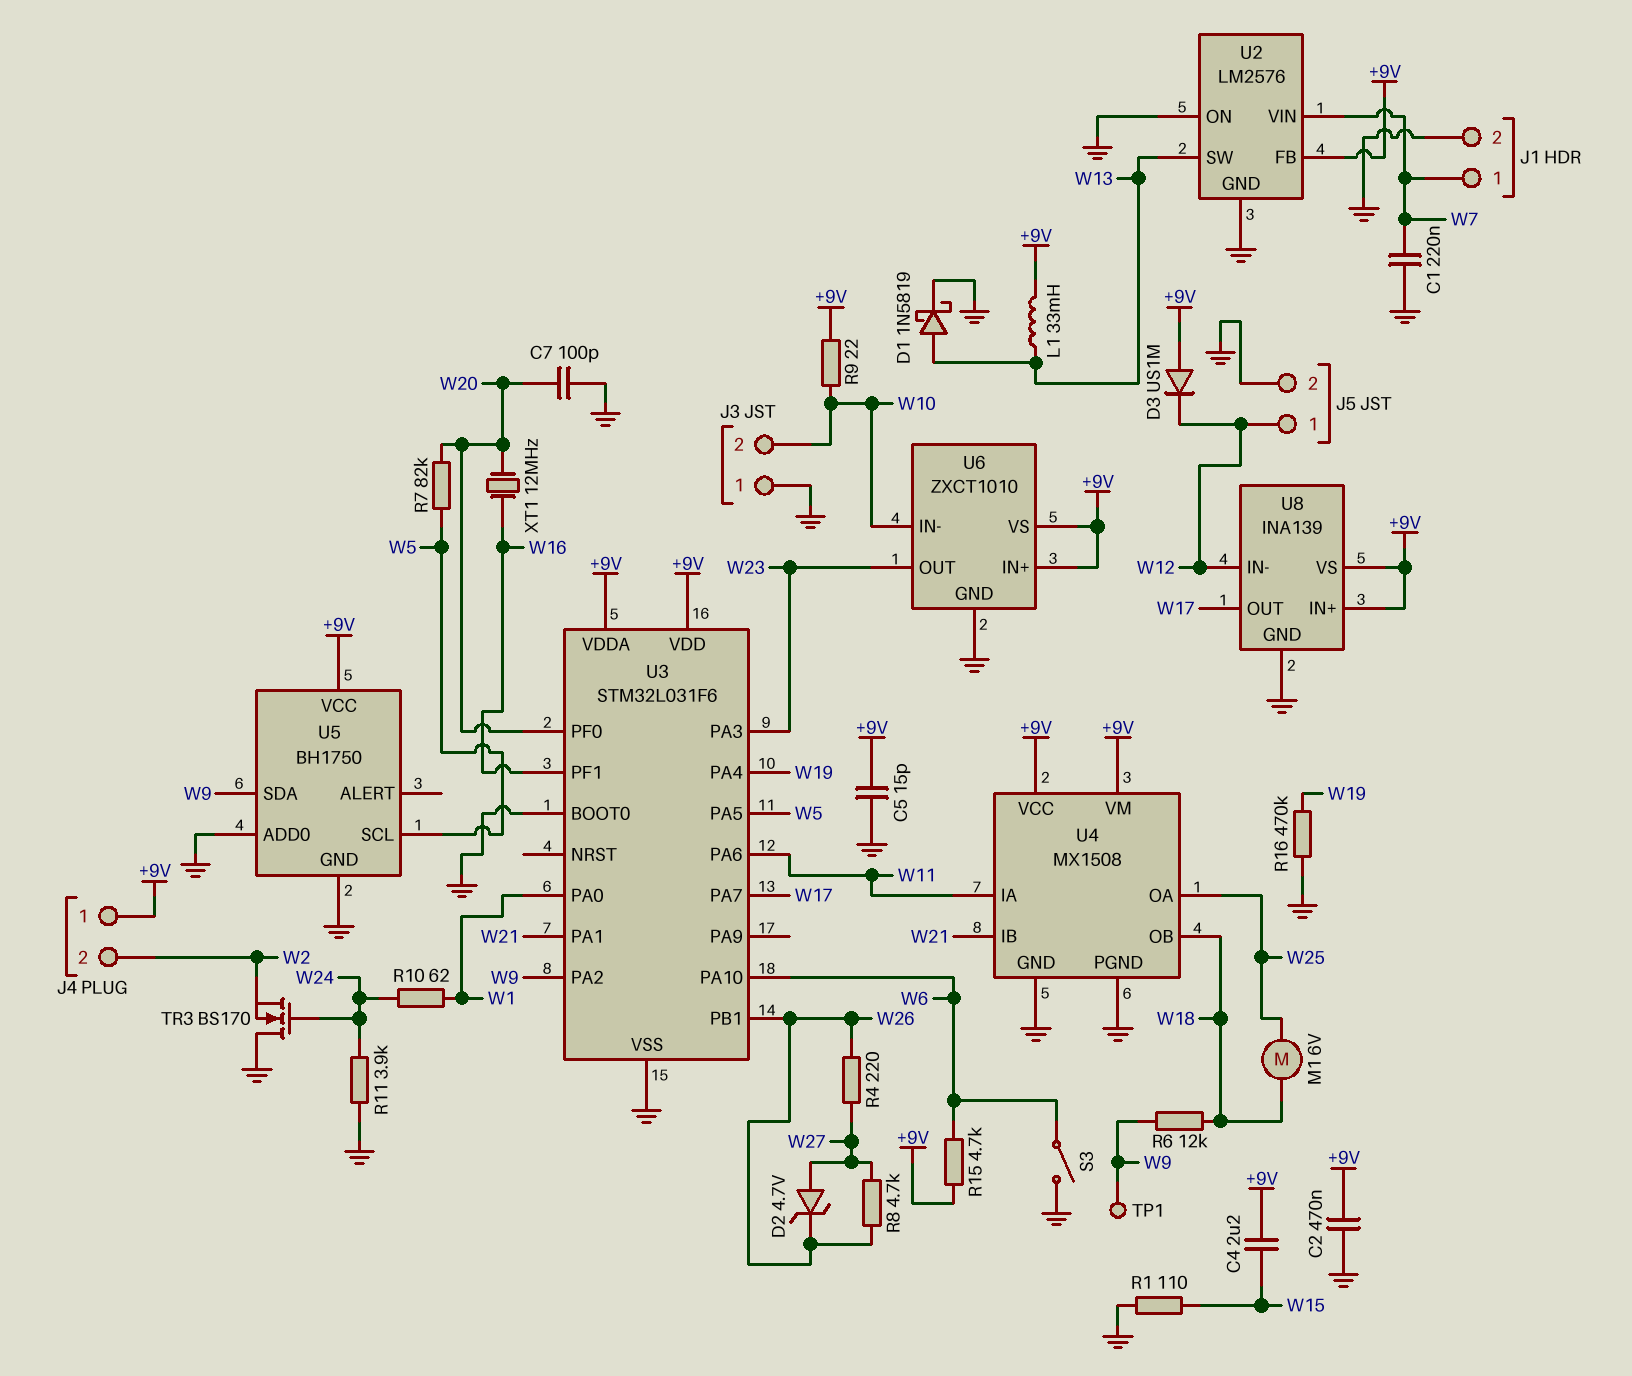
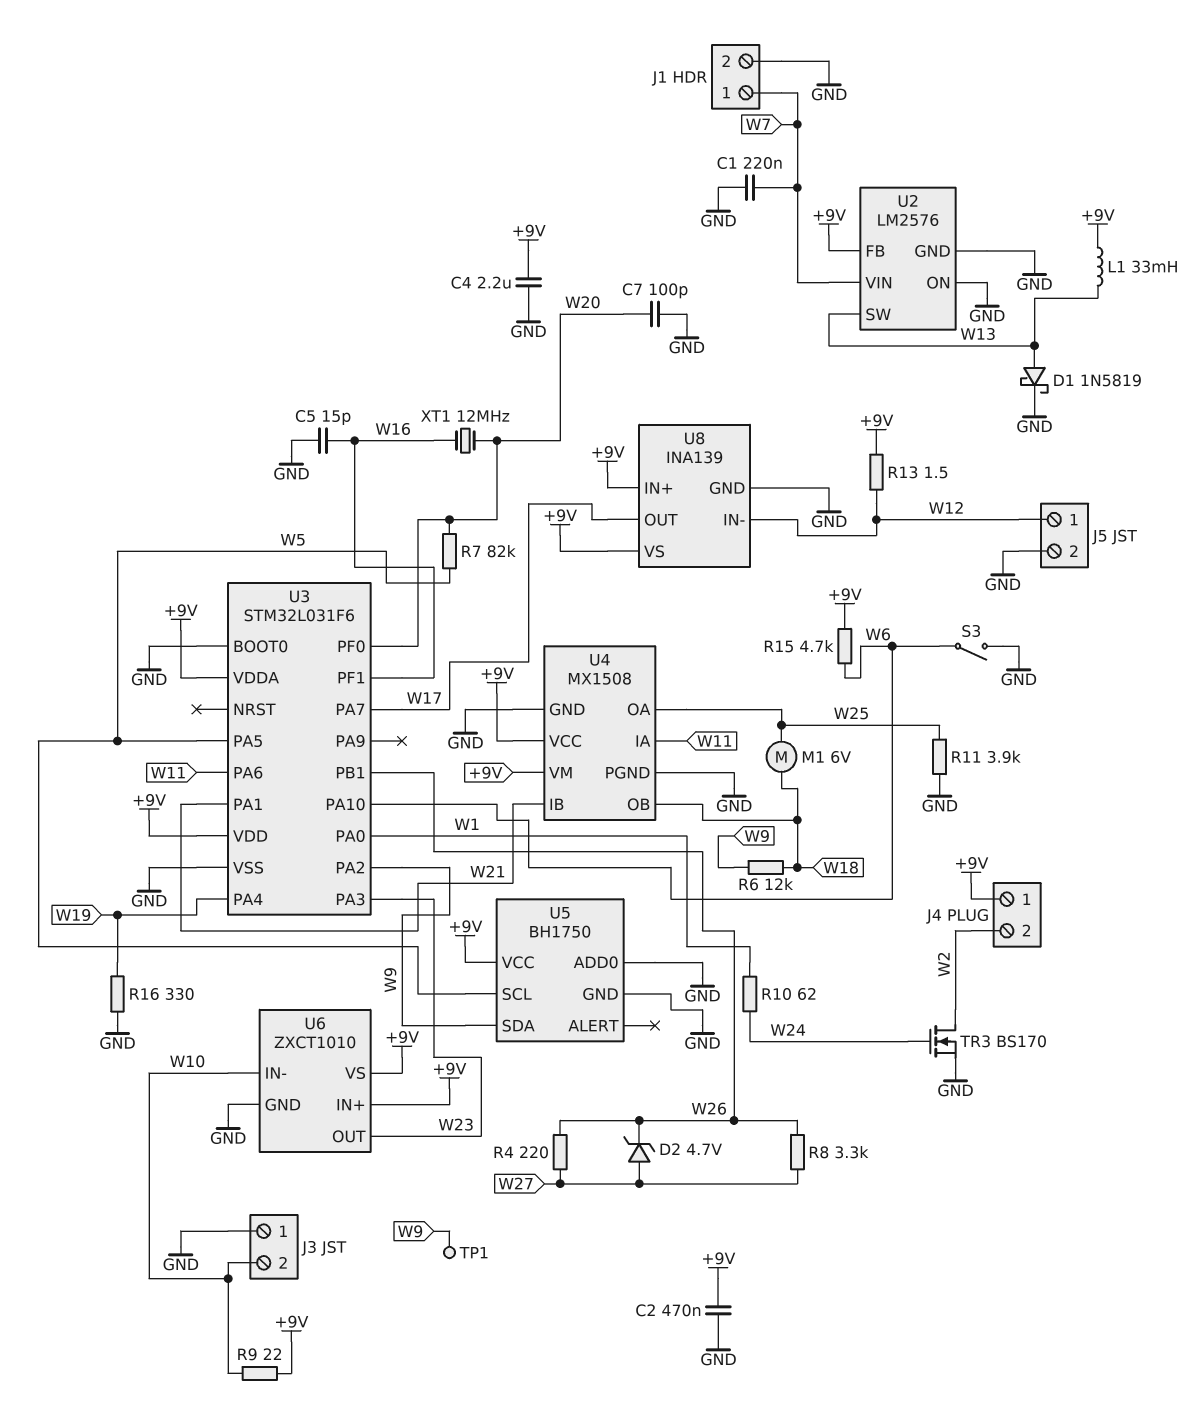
C4: 2.2uF (+9V, W15) -> 2.2uF (+9V, GND)
C5: 15pF (+9V, GND) -> 15pF (GND, W16)
D3: diode US1M (A +9V, K W12) -> none
R1: 110 (GND, W15) -> none
R8: 4.7k (W26, W27) -> 3.3k (W26, W27)
R11: 3.9k (GND, W24) -> 3.9k (GND, W25)
R13: none -> 1.5 (+9V, W12)
R16: 470k (GND, W19) -> 330 (GND, W19)
TR3: NMOS BS170 (G W24, D GND, S W2) -> NMOS BS170 (G W24, D W2, S GND)

